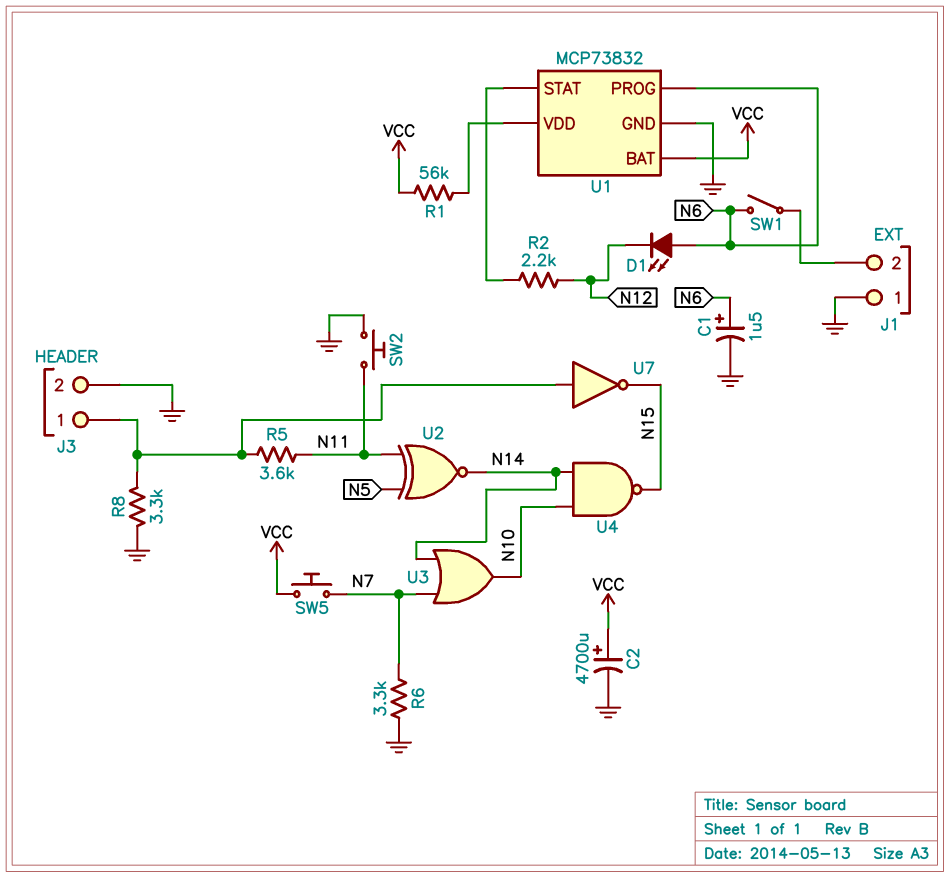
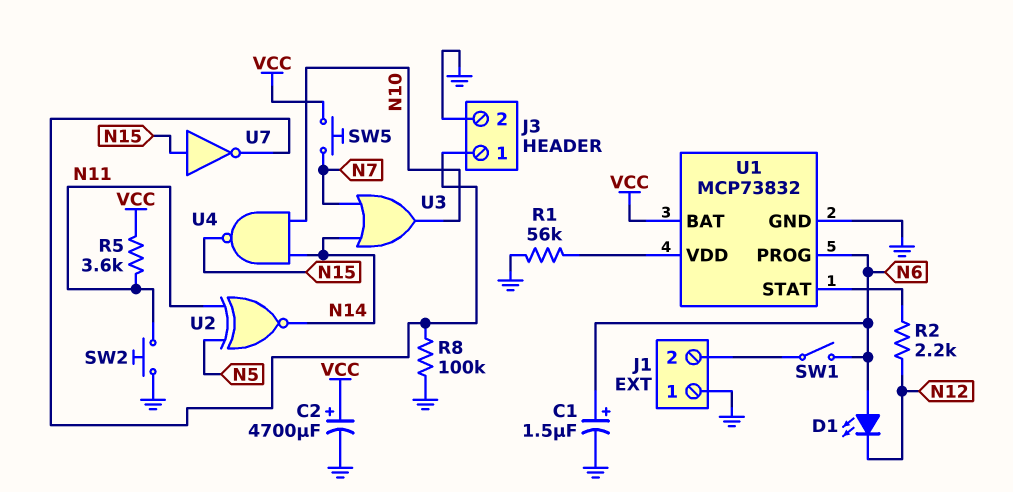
R1: 56k (U1/VDD, VCC) -> 56k (GND, U1/VDD)
R5: 3.6k (J3/1, N11) -> 3.6k (N11, VCC)
R6: 3.3k (GND, N7) -> none
R8: 3.3k (GND, J3/1) -> 100k (GND, J3/1)
U7: NOT (in J3/1, out N15) -> NOT (in N15, out J3/1)

